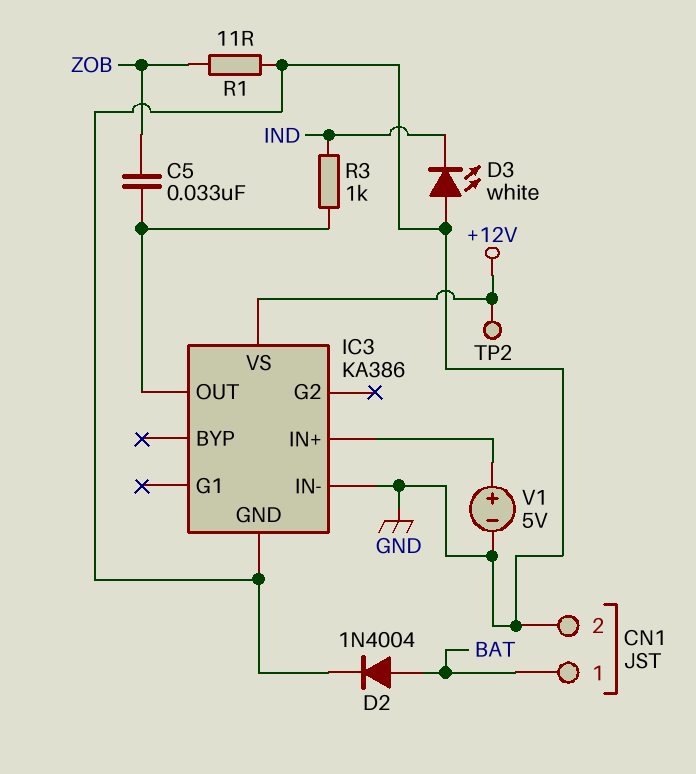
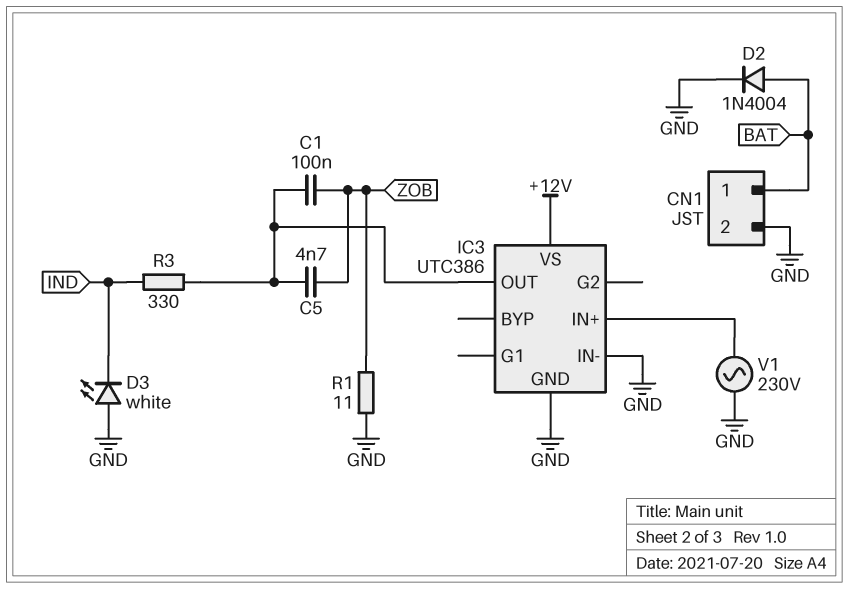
C1: none -> 100nF (IC3/OUT, ZOB)
C5: 33nF (IC3/OUT, ZOB) -> 4.7nF (IC3/OUT, ZOB)
IC3: KA386 -> UTC386
R3: 1k (IC3/OUT, IND) -> 330 (IC3/OUT, IND)
TP2: test point (+12V) -> none
V1: 5V (plus IC3/IN+, minus GND) -> AC 230V (GND, IC3/IN+)

